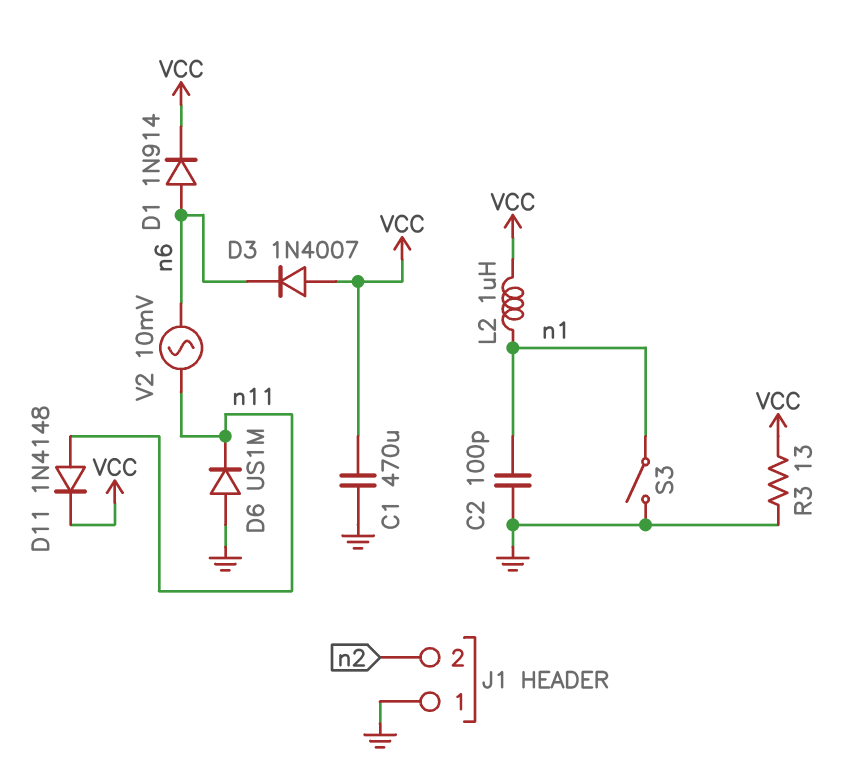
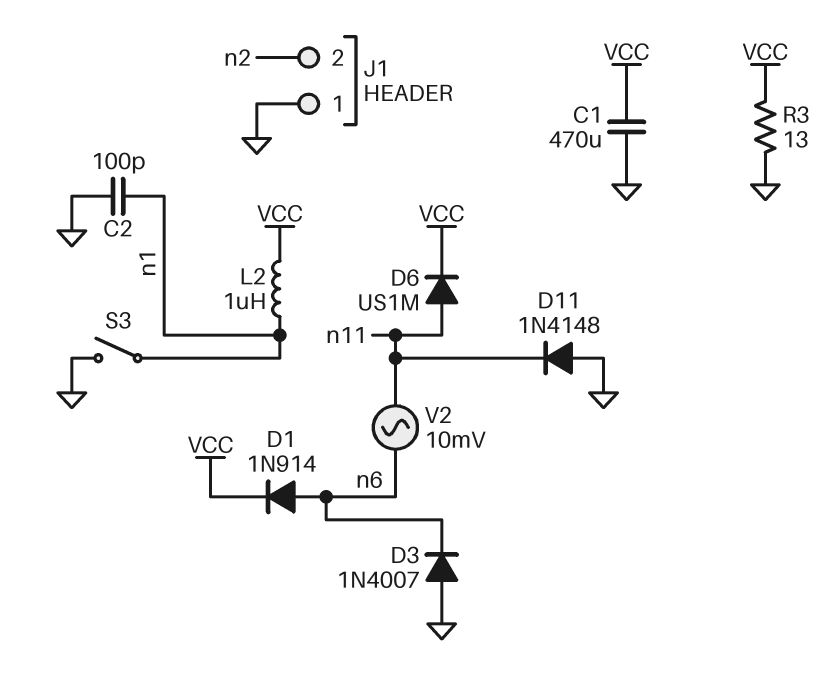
D3: diode 1N4007 (A VCC, K n6) -> diode 1N4007 (A GND, K n6)
D6: diode US1M (A GND, K n11) -> diode US1M (A n11, K VCC)
D11: diode 1N4148 (A n11, K VCC) -> diode 1N4148 (A GND, K n11)

